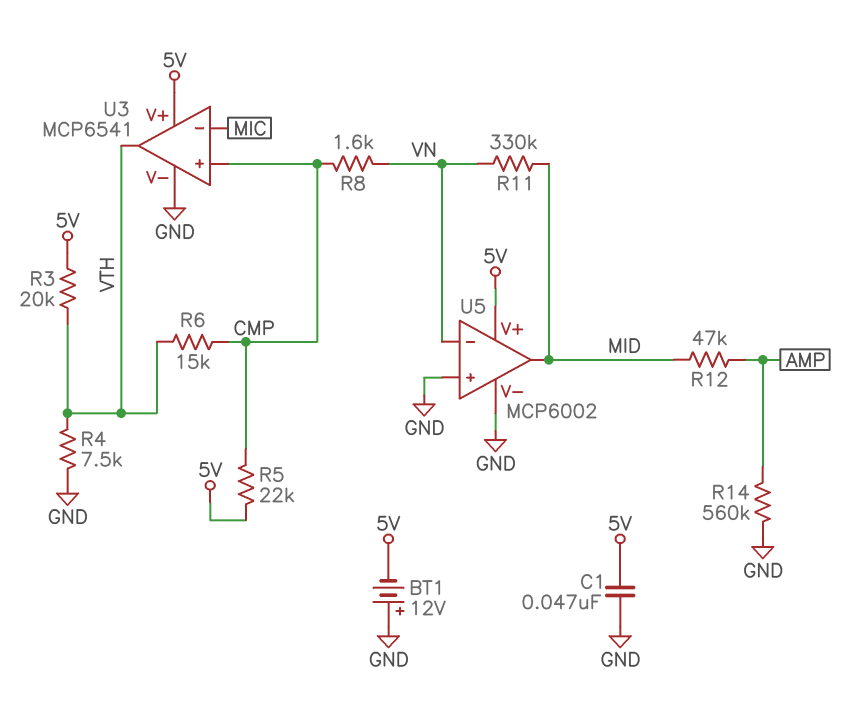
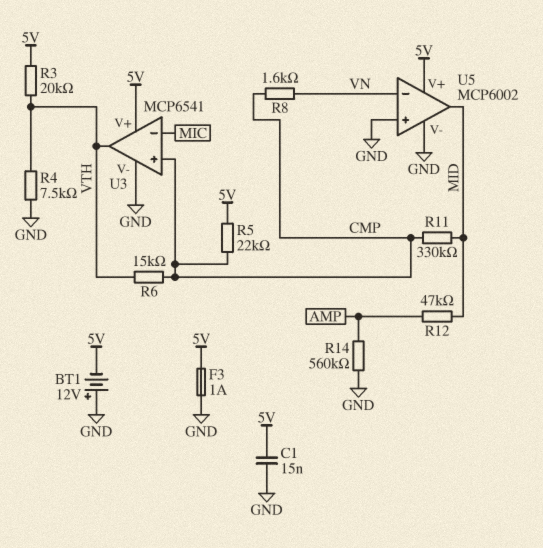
C1: 47nF (5V, GND) -> 15nF (5V, GND)
F3: none -> 1A (5V, GND)
R11: 330k (MID, VN) -> 330k (CMP, MID)

